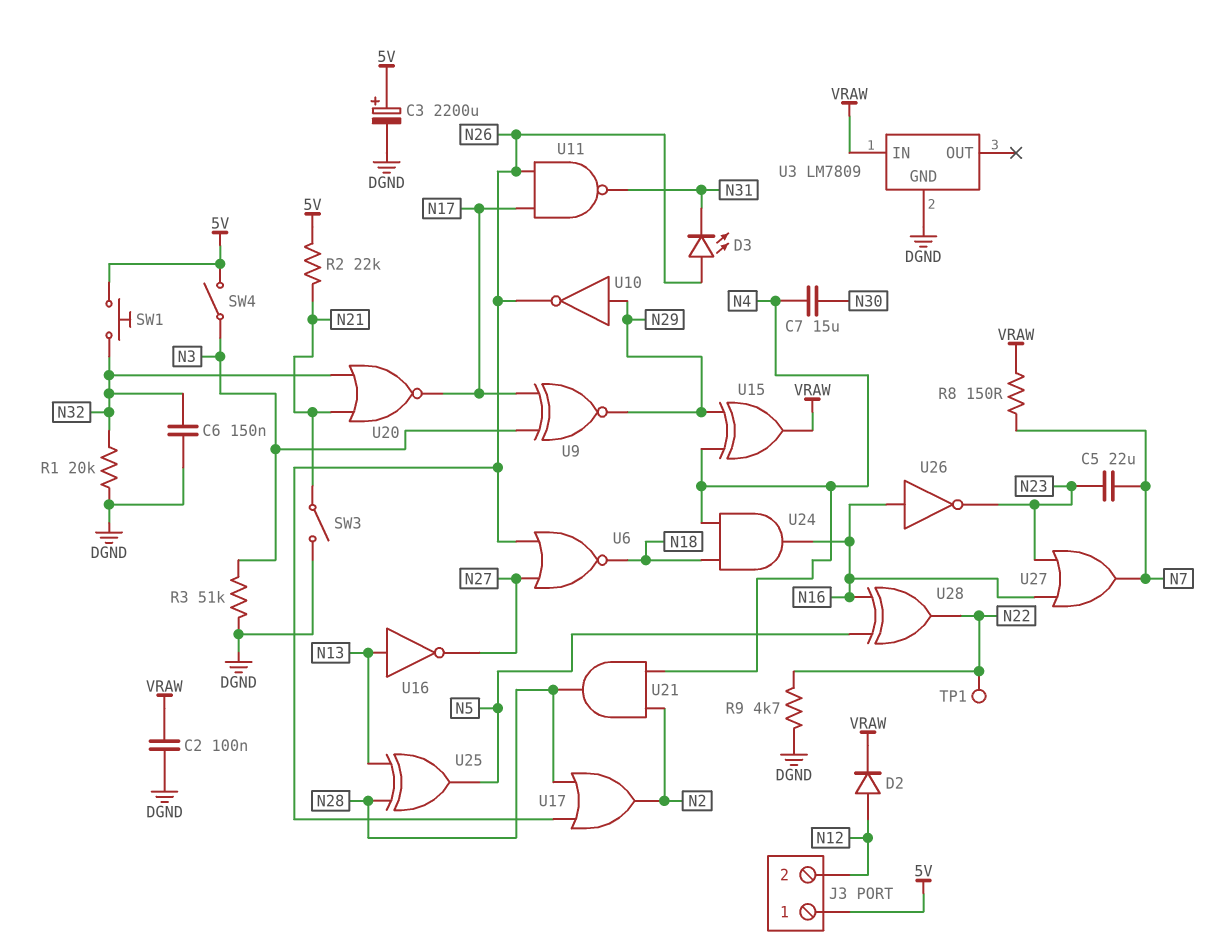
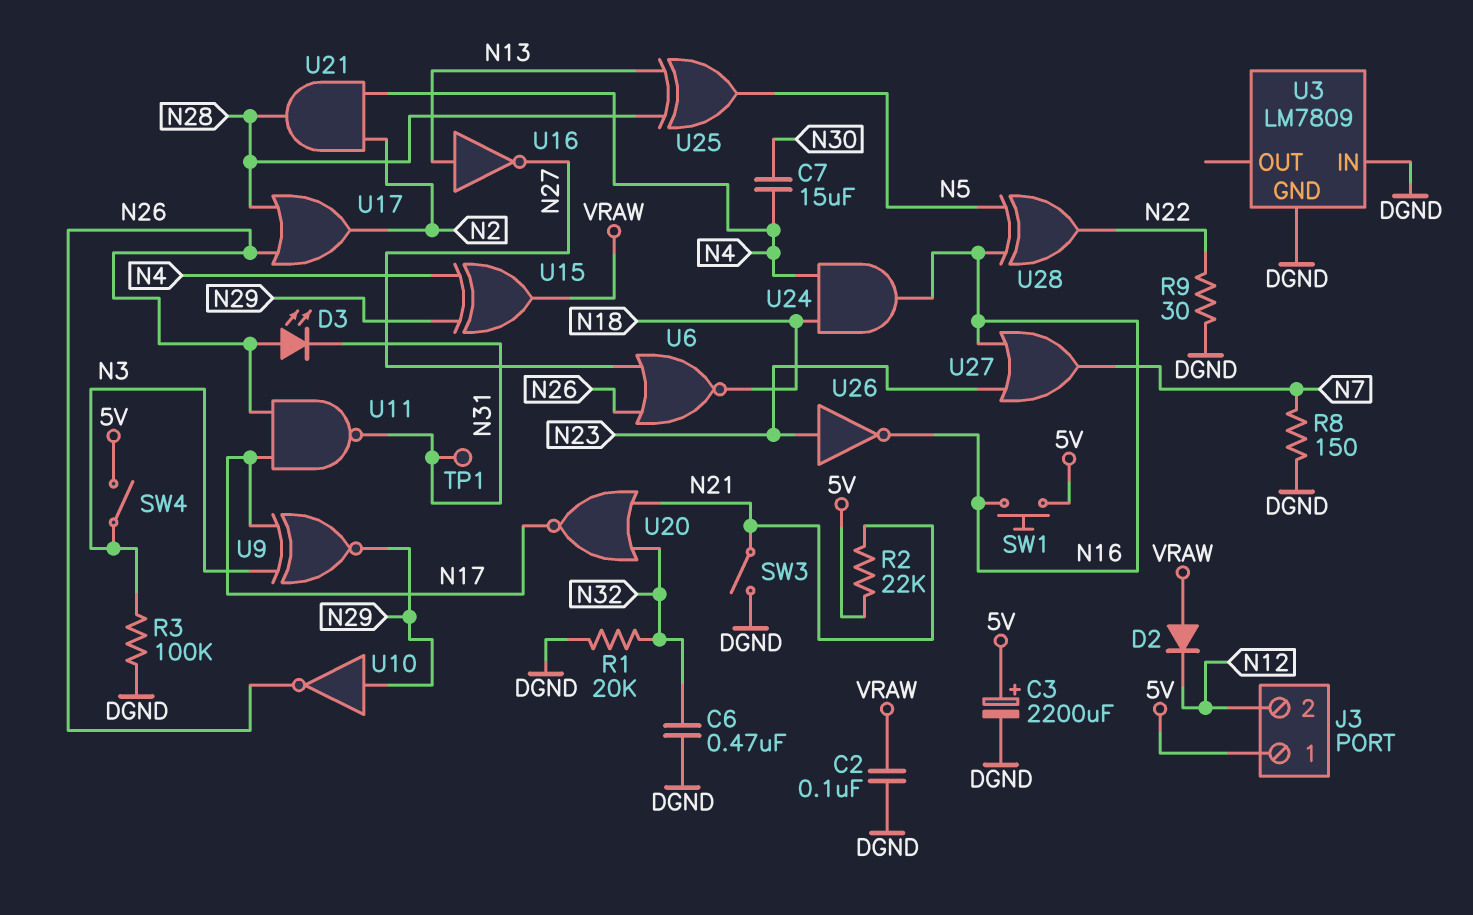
C5: 22uF (N7, N23) -> none
C6: 150nF (DGND, N32) -> 470nF (DGND, N32)
D2: diode (A N12, K VRAW) -> diode (A VRAW, K N12)
R3: 51k (DGND, N3) -> 100k (DGND, N3)
R8: 150 (N7, VRAW) -> 150 (DGND, N7)
R9: 4.7k (DGND, N22) -> 30 (DGND, N22)
SW1: button (5V, N32) -> button (5V, N16)
TP1: test point (N22) -> test point (N31)
U3 pin IN: VRAW -> DGND
U26: NOT (in N16, out N23) -> NOT (in N23, out N16)

